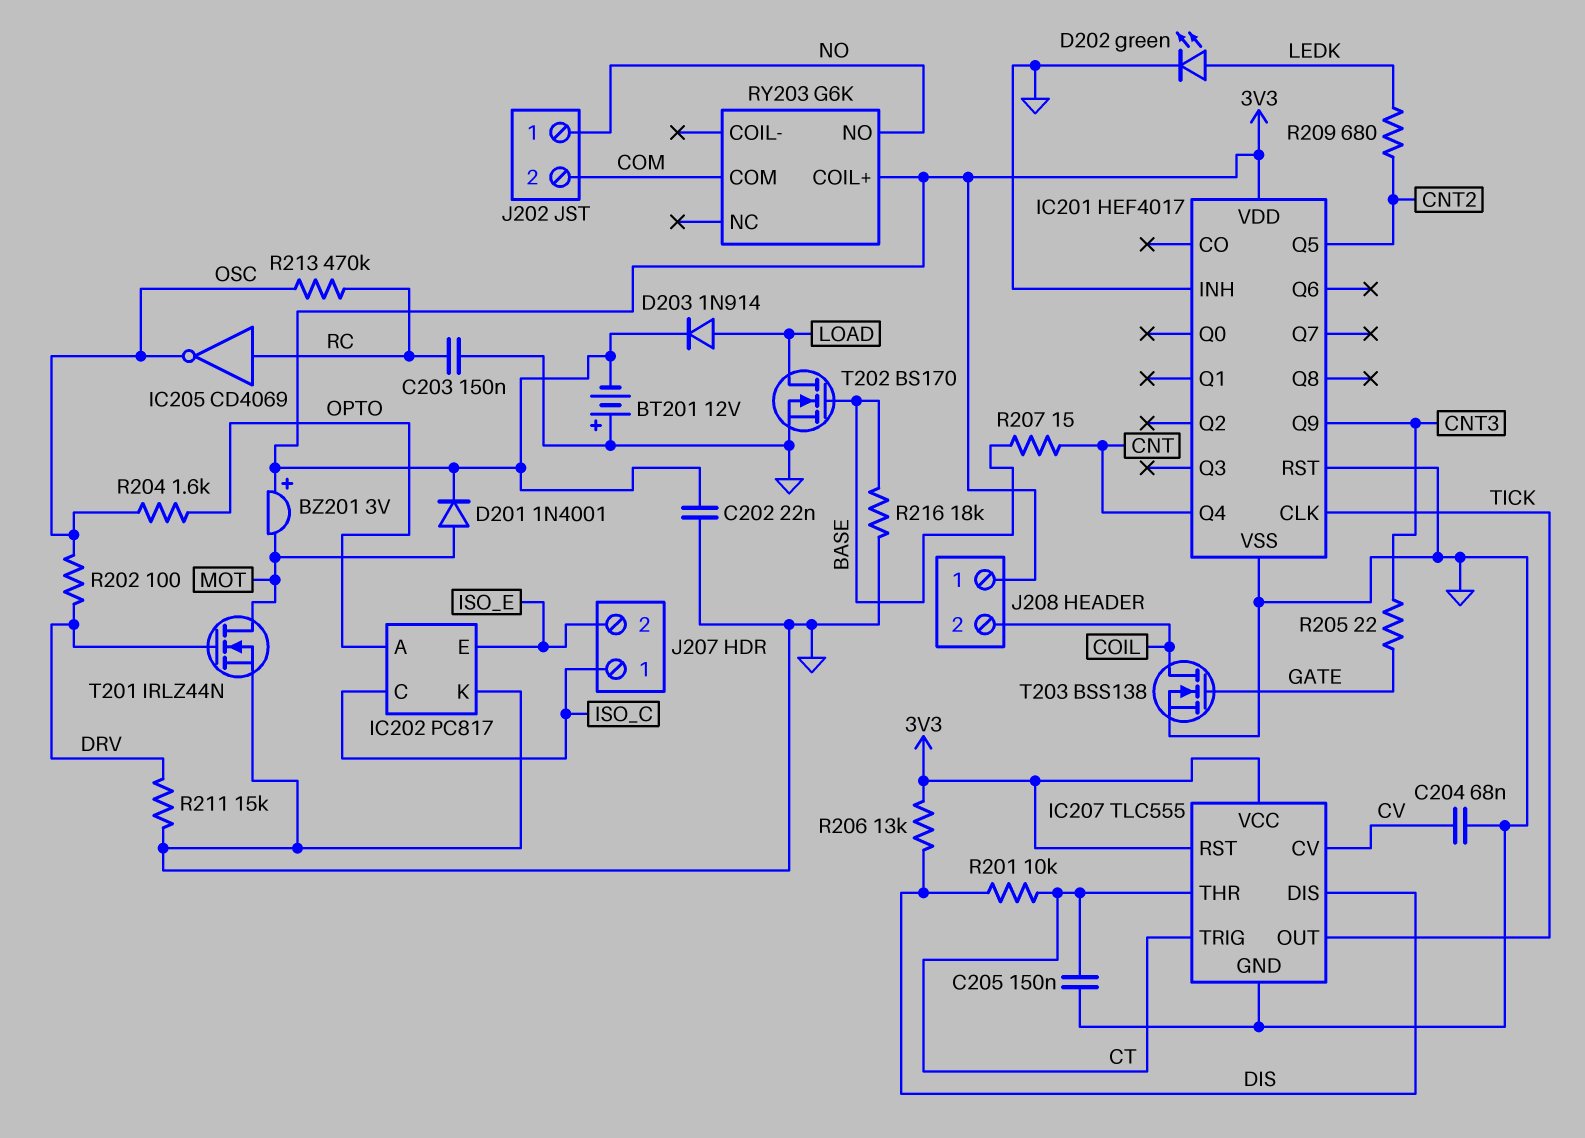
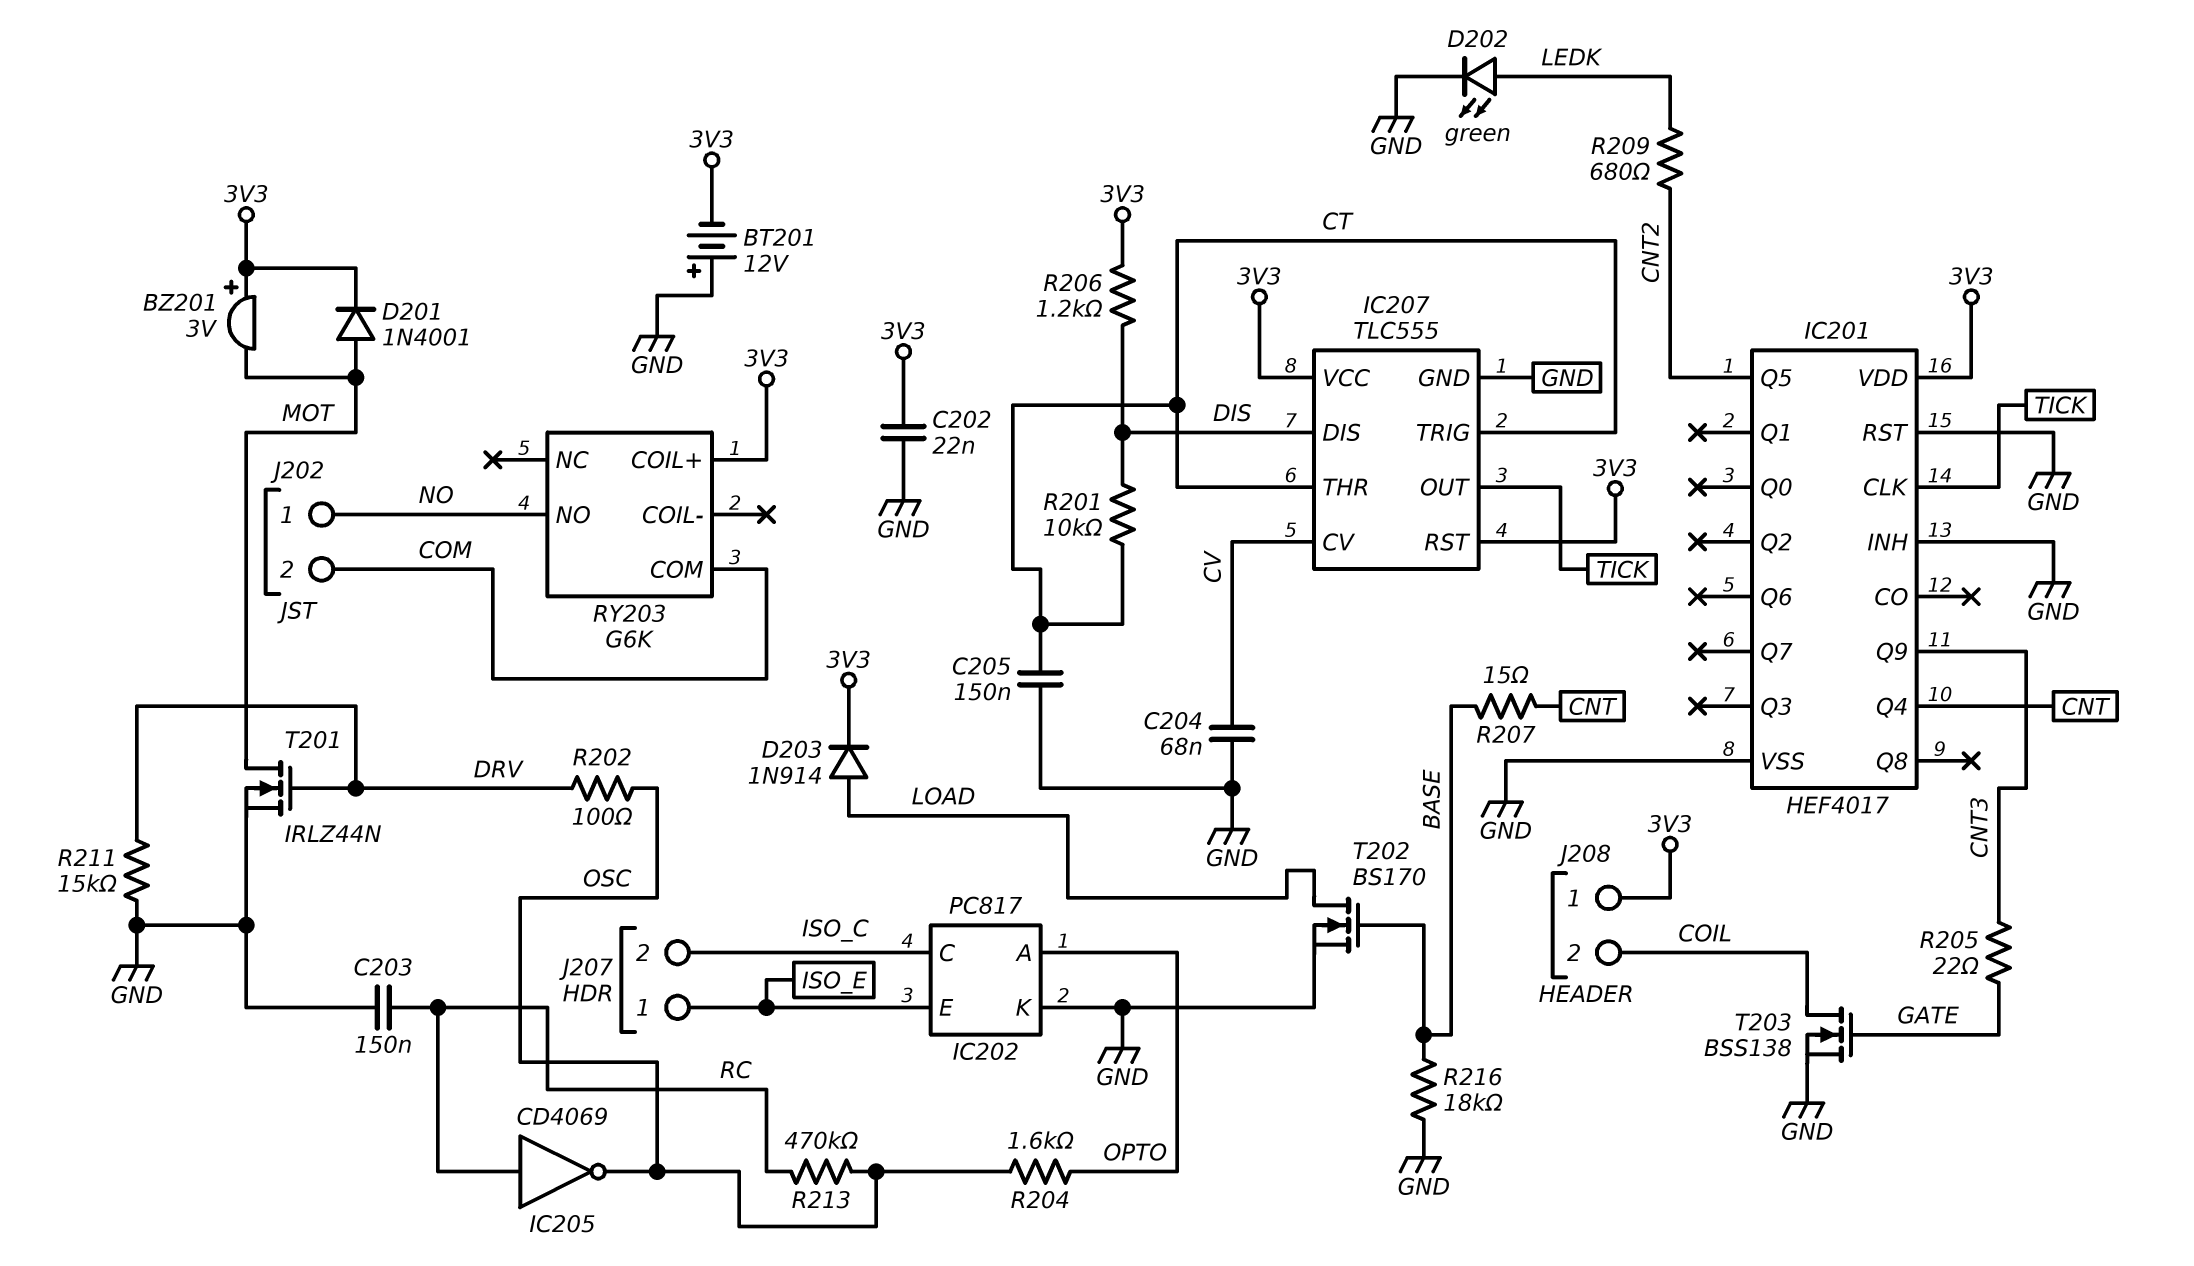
J207 pin 1: ISO_C -> ISO_E
J207 pin 2: ISO_E -> ISO_C
R206: 13k (3V3, DIS) -> 1.2k (3V3, DIS)

